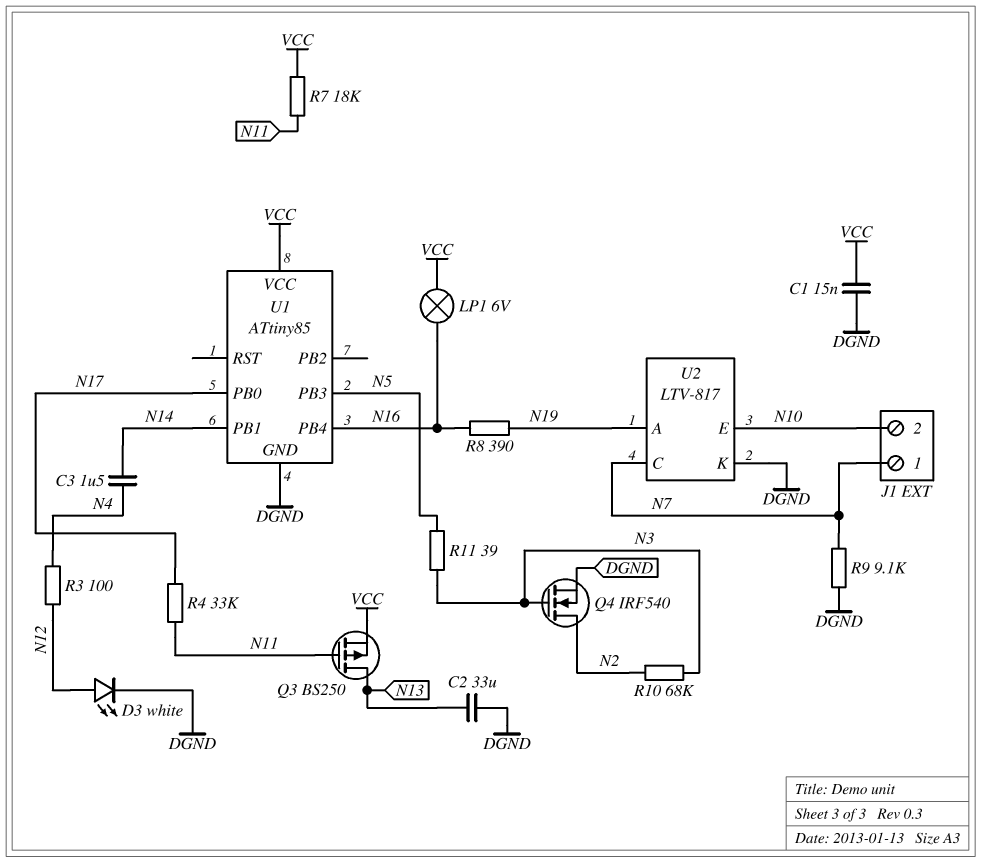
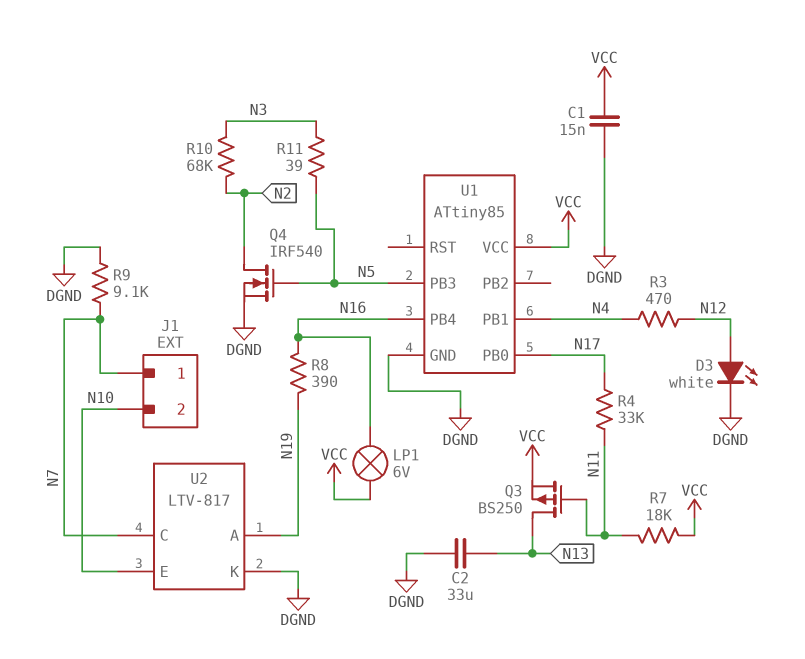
C3: 1.5uF (N4, N14) -> none
Q4: NMOS IRF540 (G N3, D N2, S DGND) -> NMOS IRF540 (G N5, D N2, S DGND)
R3: 100 (N4, N12) -> 470 (N4, N12)
U1 pin PB1: N14 -> N4

